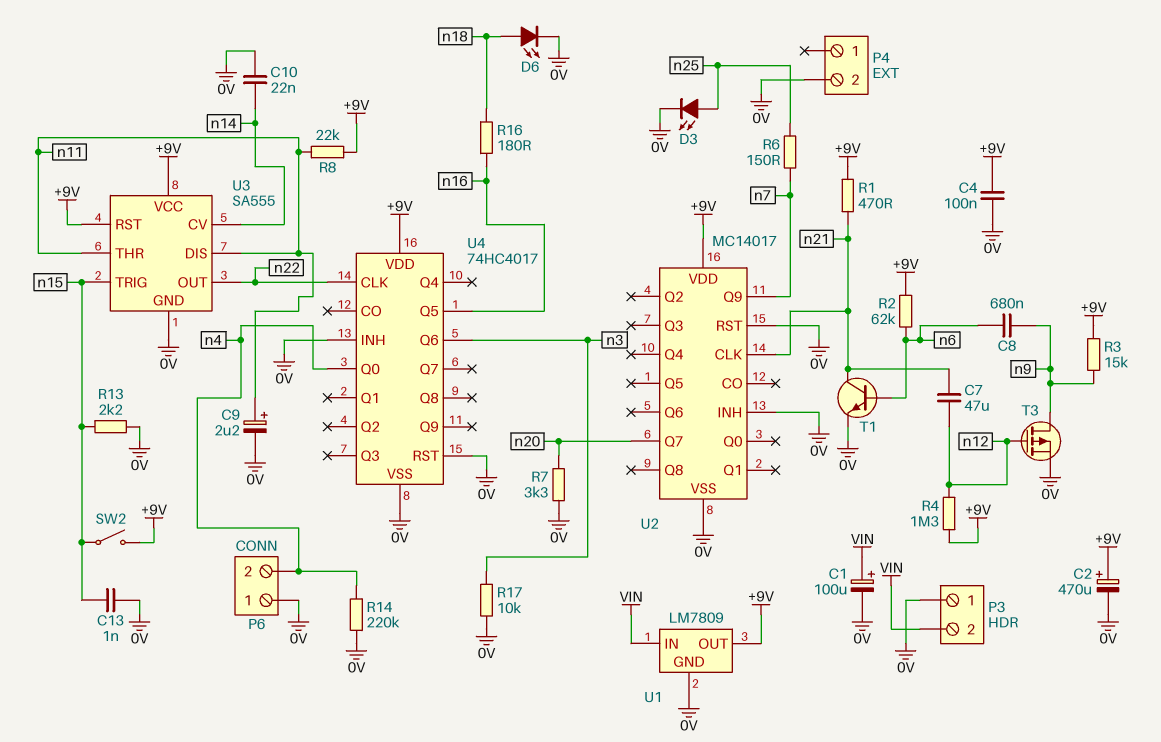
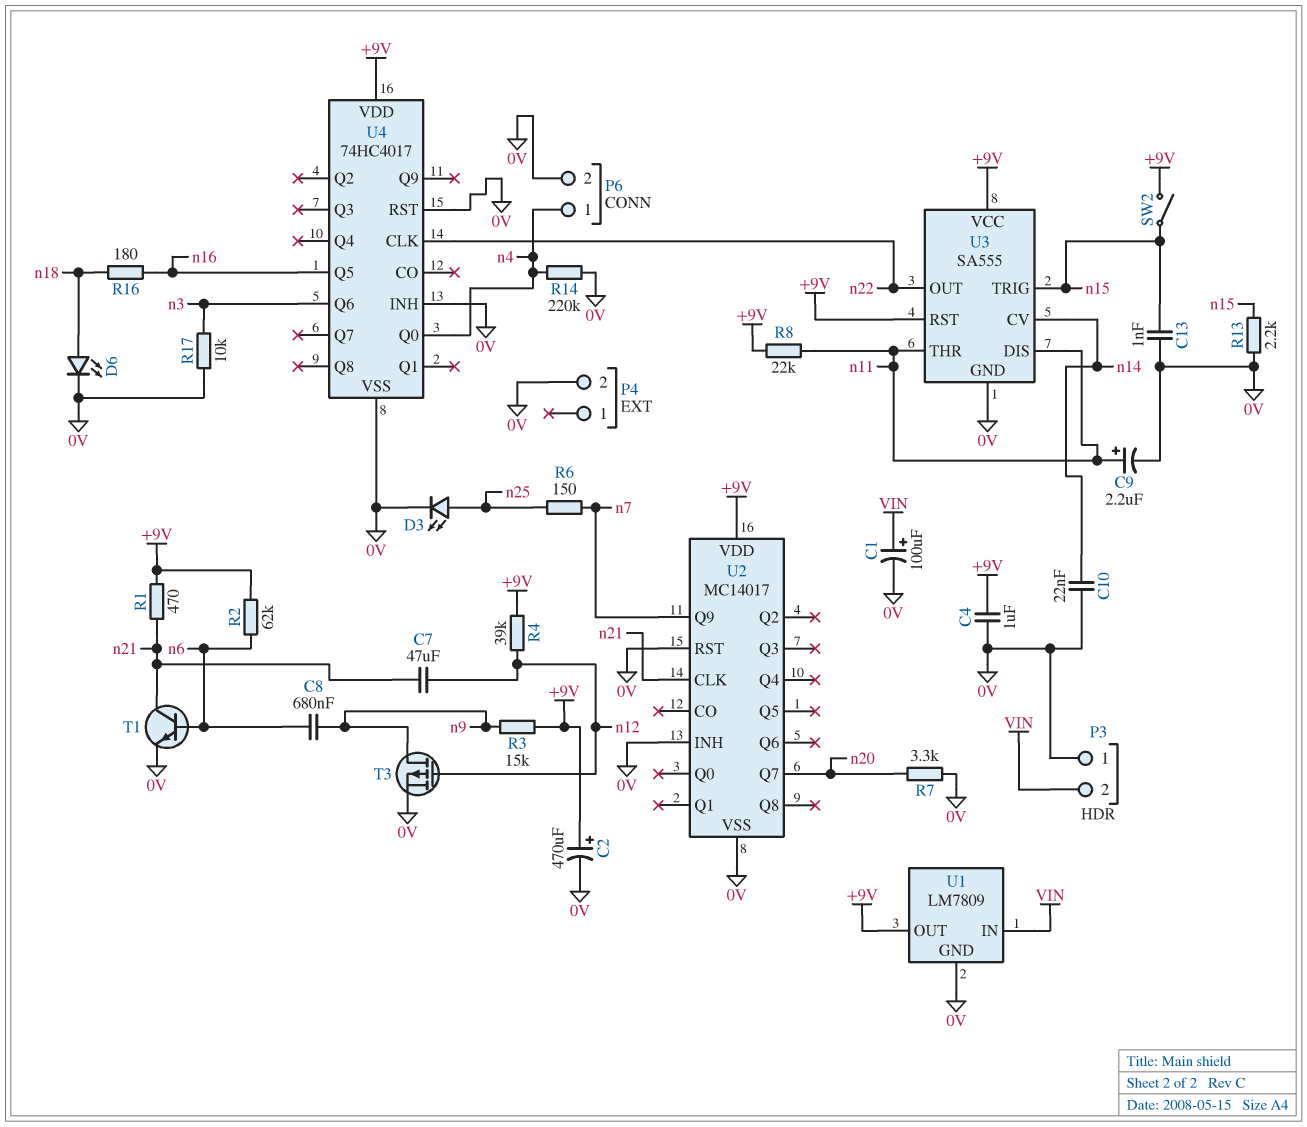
C4: 100nF (+9V, 0V) -> 1uF (+9V, 0V)
P6 pin 1: 0V -> n4
P6 pin 2: n4 -> 0V
R4: 1.3M (+9V, n12) -> 39k (+9V, n12)

